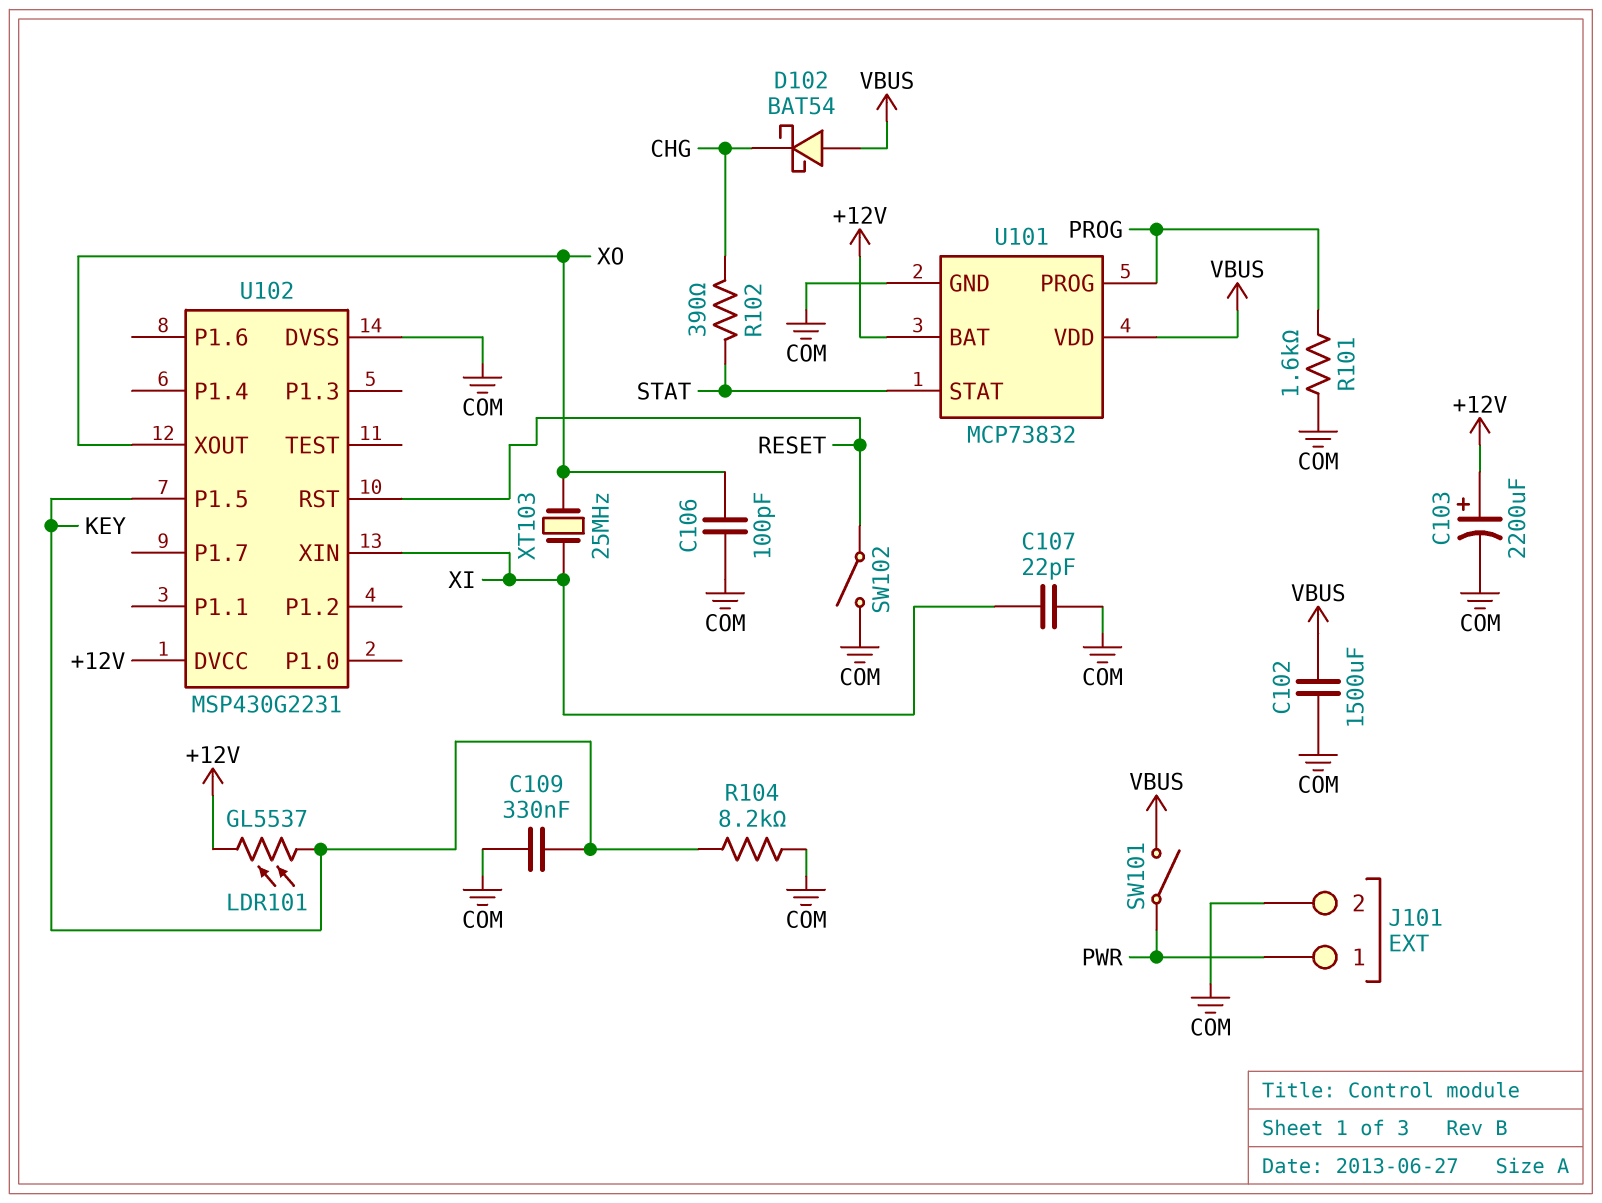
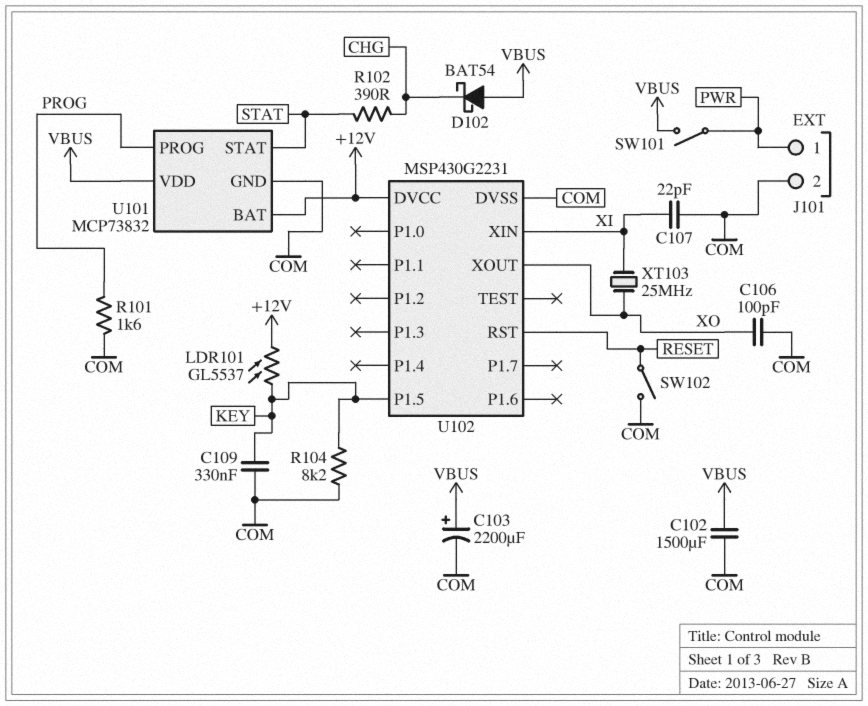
C103: 2200uF (plus +12V, minus COM) -> 2200uF (plus VBUS, minus COM)

